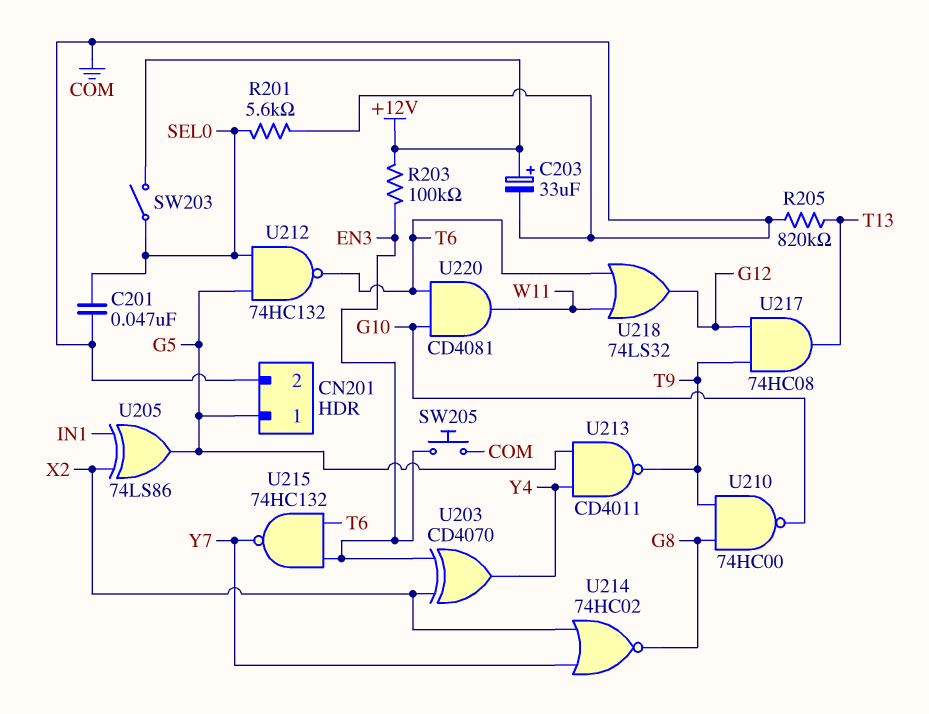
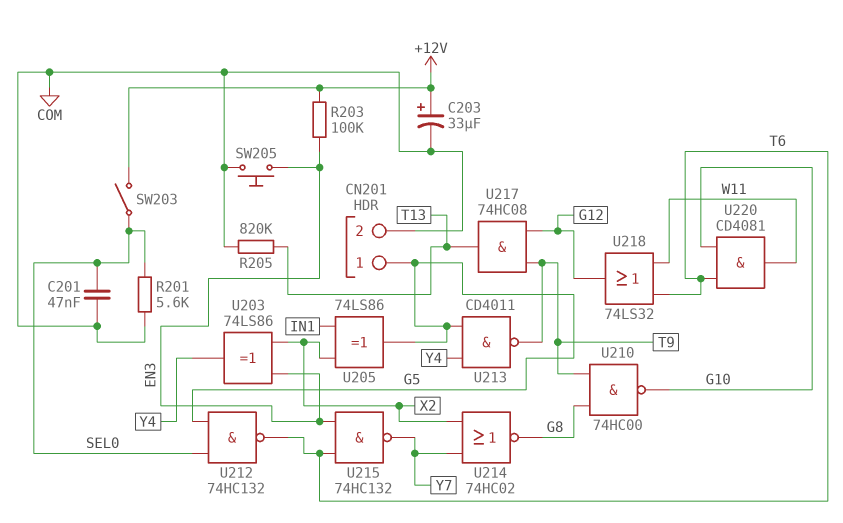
U203: XOR CD4070 (in EN3, in X2, out Y4) -> XOR 74LS86 (in EN3, in X2, out Y4)

